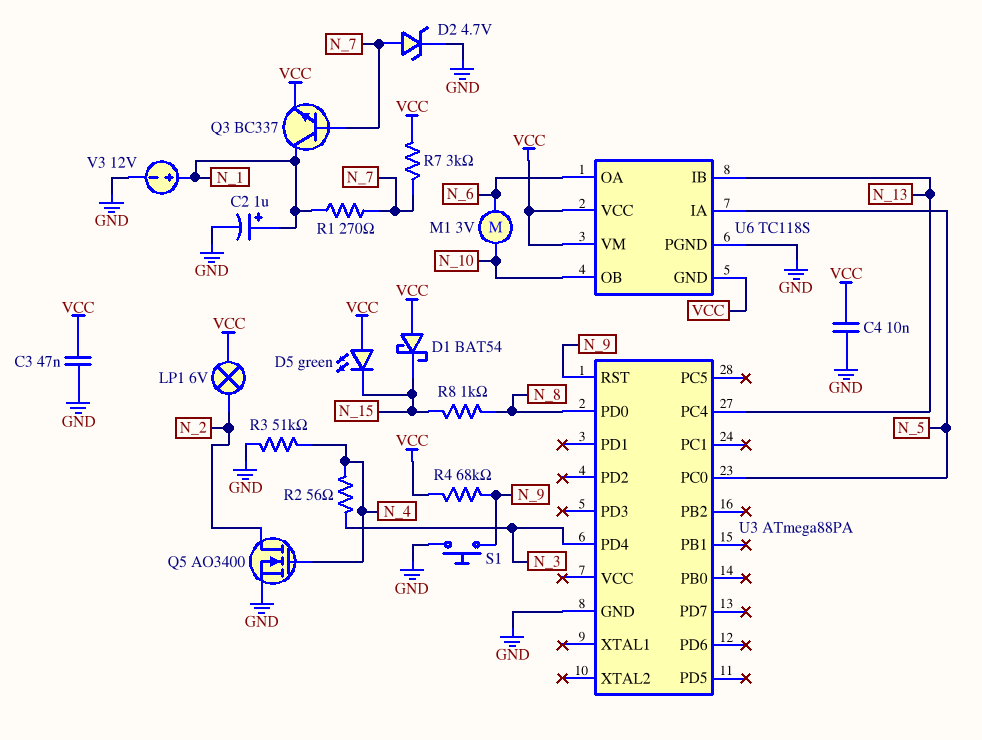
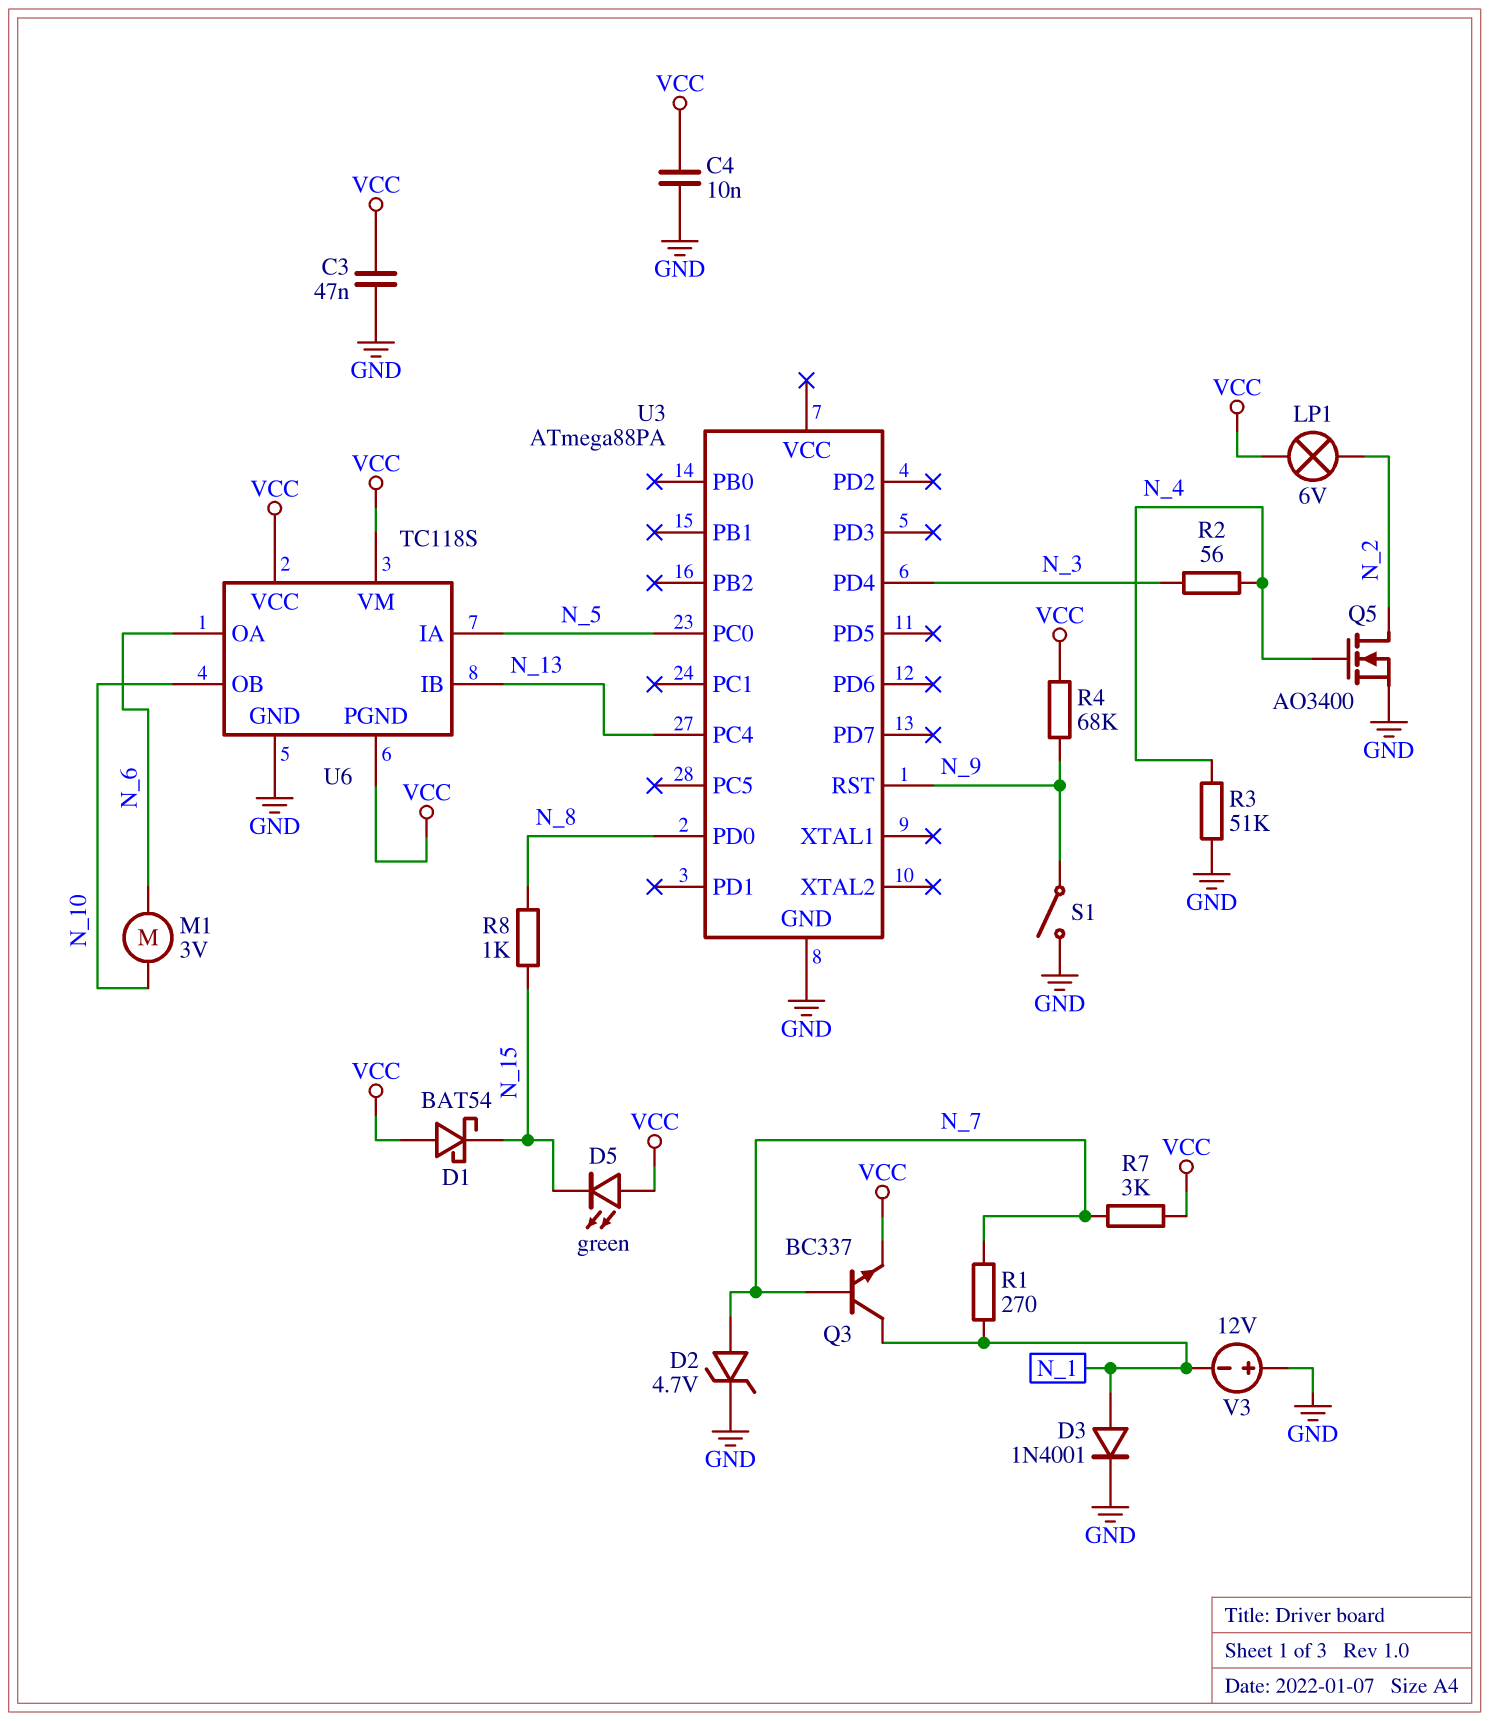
C2: 1uF (plus N_1, minus GND) -> none
D3: none -> diode 1N4001 (A N_1, K GND)
S1: button (GND, N_9) -> switch (GND, N_9)
U6 pin GND: VCC -> GND
U6 pin PGND: GND -> VCC
V3: 12V (plus N_1, minus GND) -> 12V (plus GND, minus N_1)

